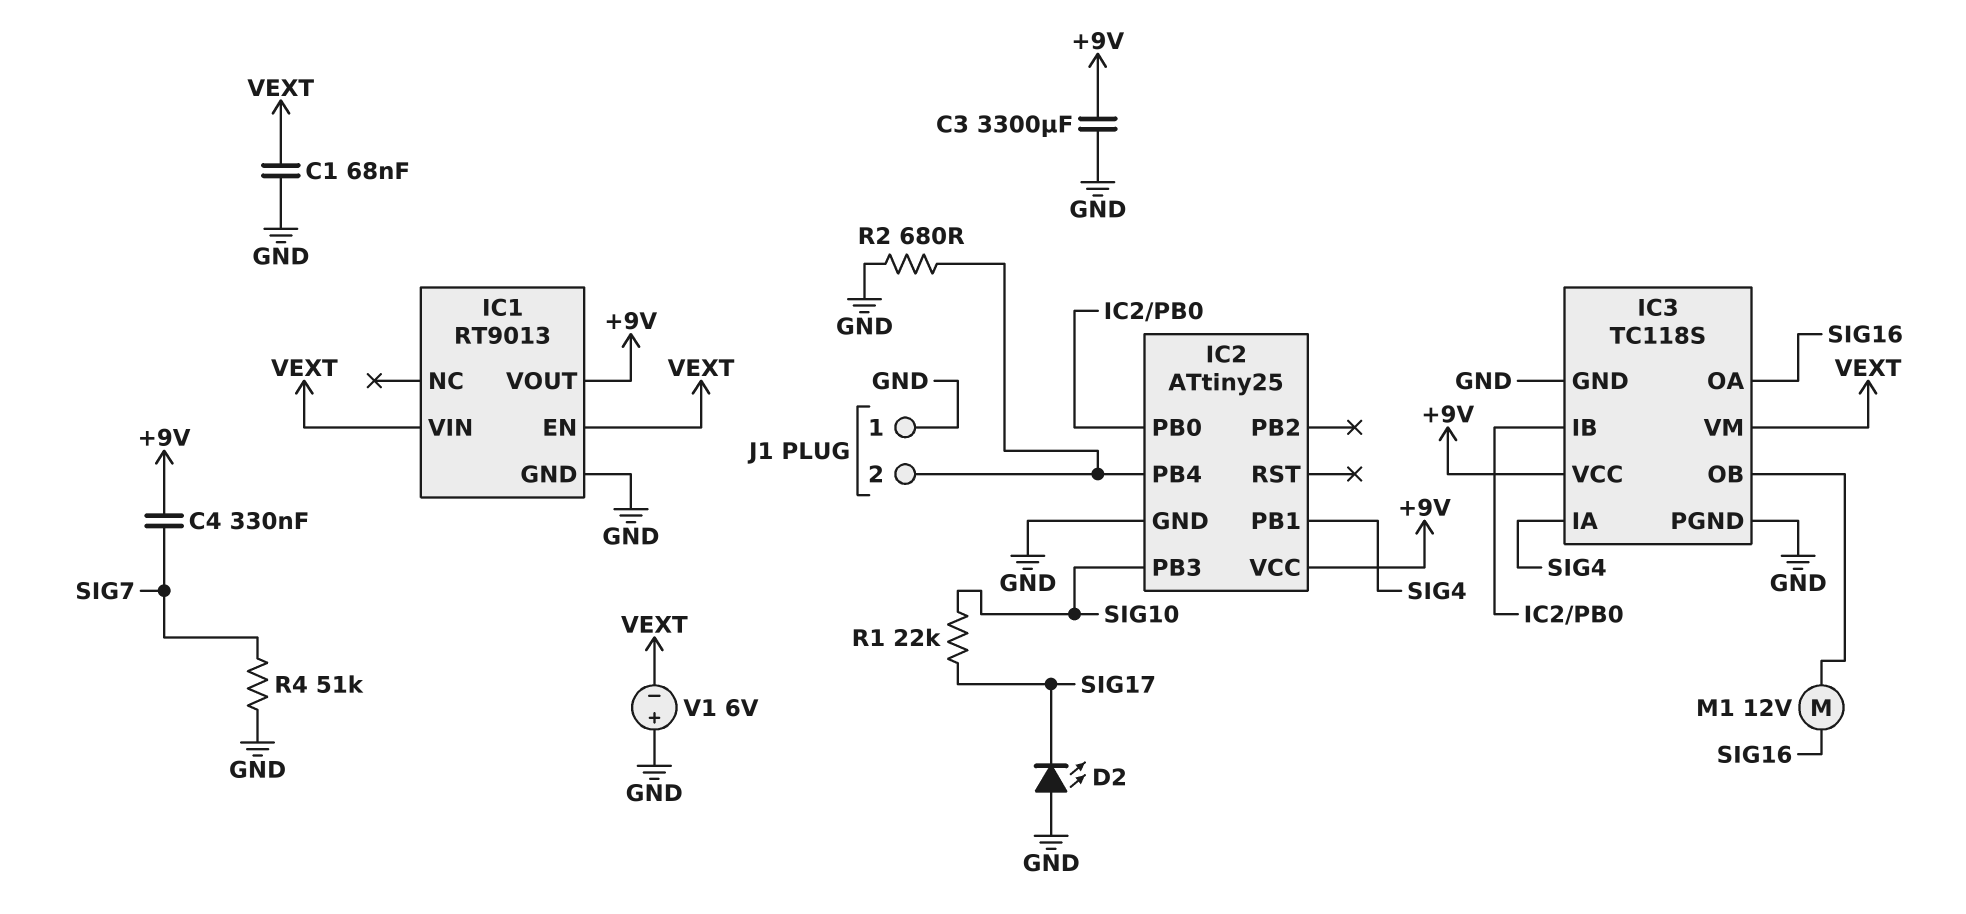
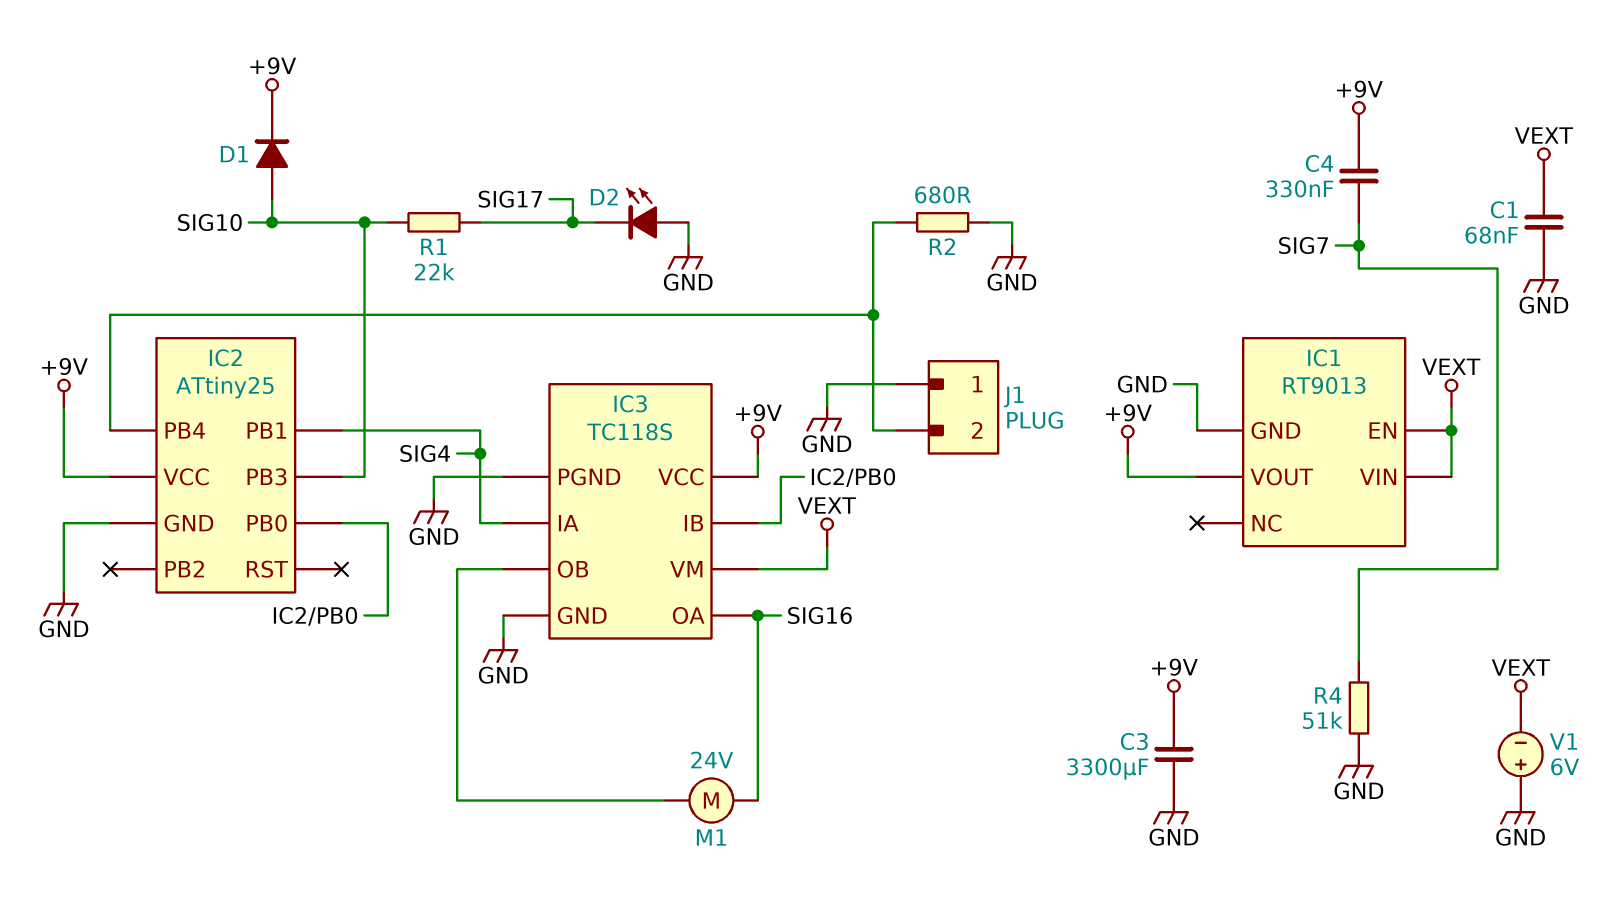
D1: none -> diode (A SIG10, K +9V)
M1: motor 12V (IC3/OB, SIG16) -> motor 24V (IC3/OB, SIG16)

